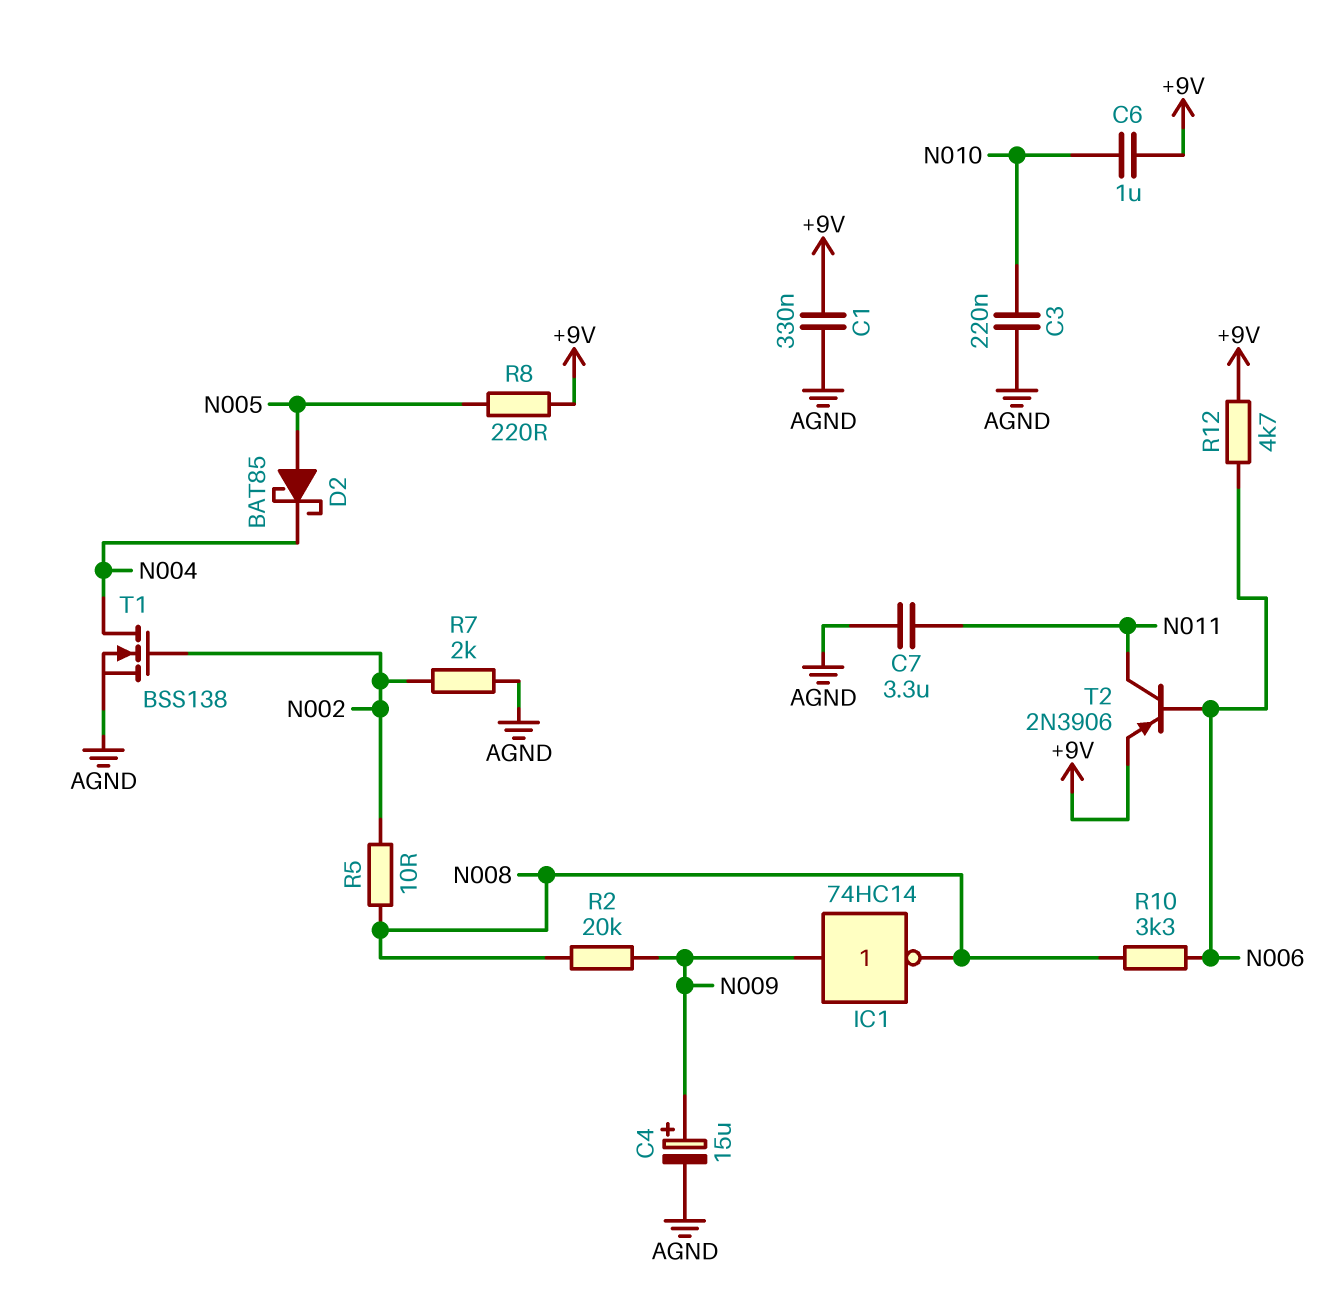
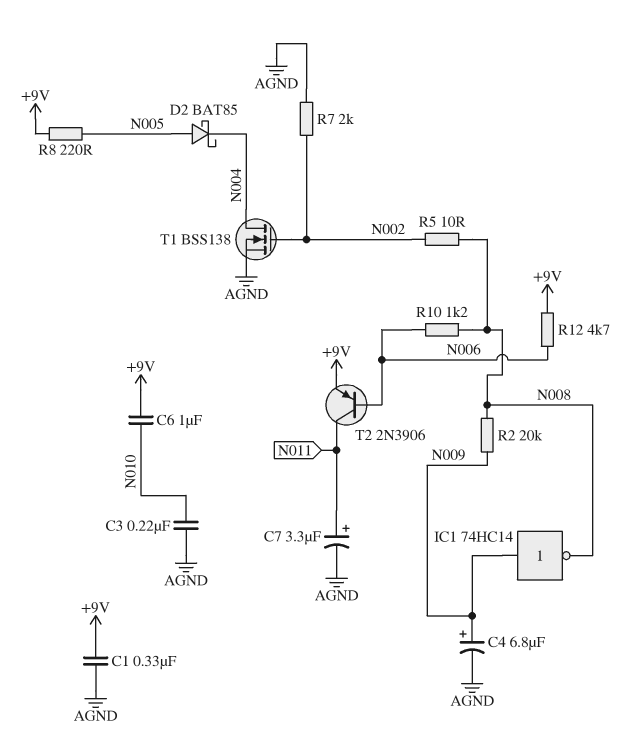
C4: 15uF (plus N009, minus AGND) -> 6.8uF (plus N009, minus AGND)
C7: 3.3uF (AGND, N011) -> 3.3uF (plus N011, minus AGND)
R10: 3.3k (N006, N008) -> 1.2k (N006, N008)

